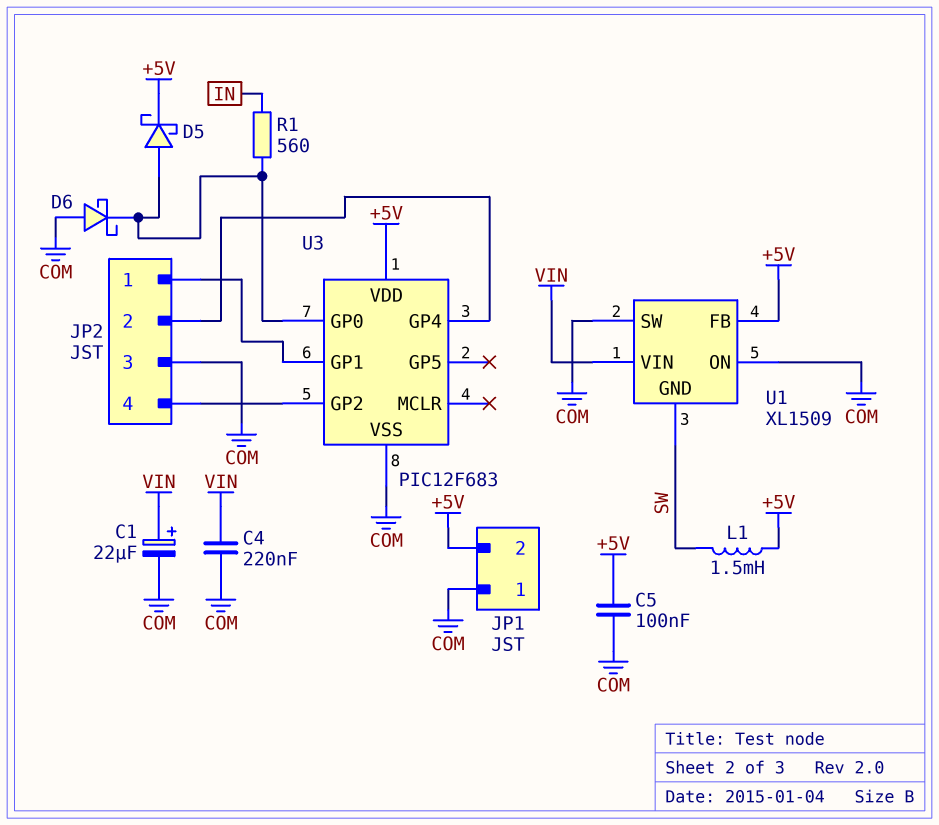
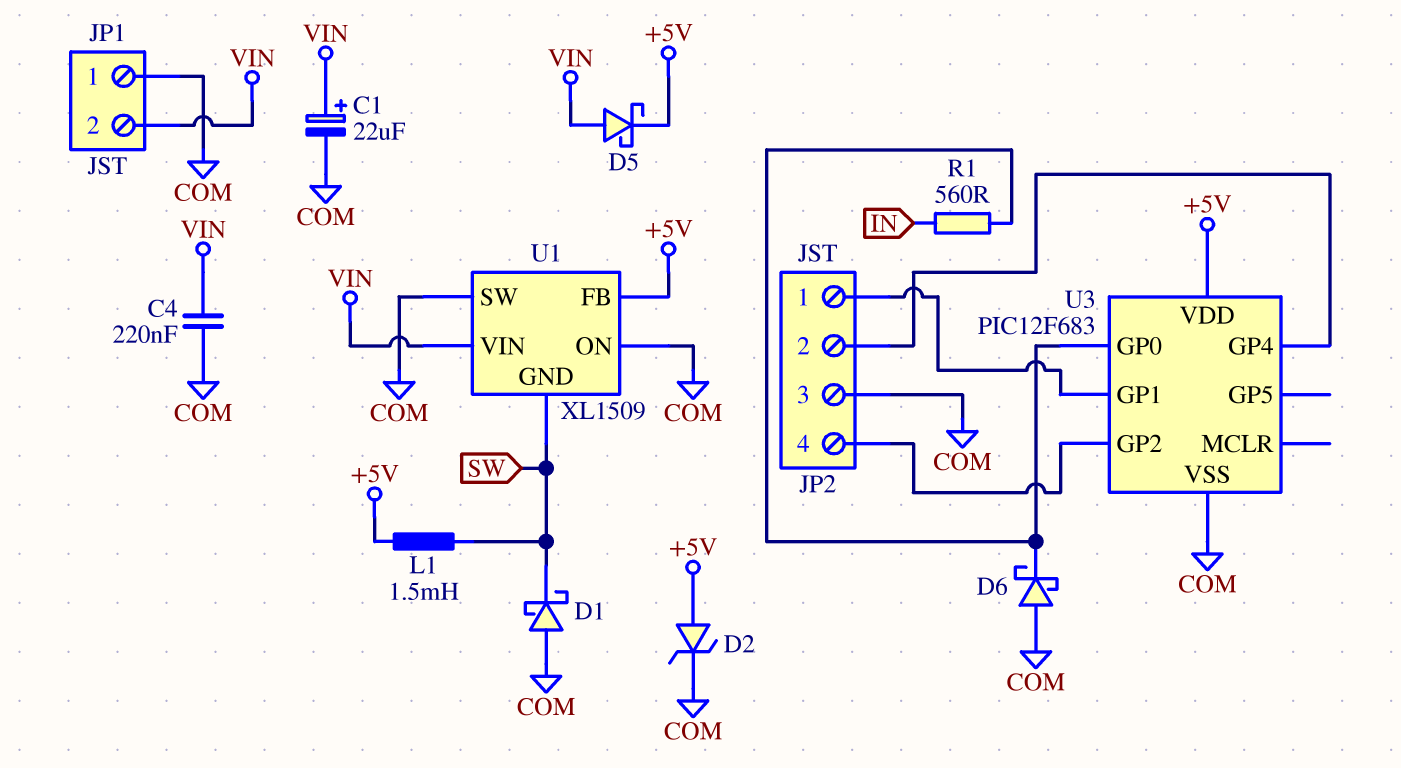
C5: 100nF (+5V, COM) -> none
D1: none -> schottky (A COM, K SW)
D2: none -> zener (A +5V, K COM)
D5: schottky (A U3/GP0, K +5V) -> schottky (A VIN, K +5V)
JP1 pin 2: +5V -> VIN

